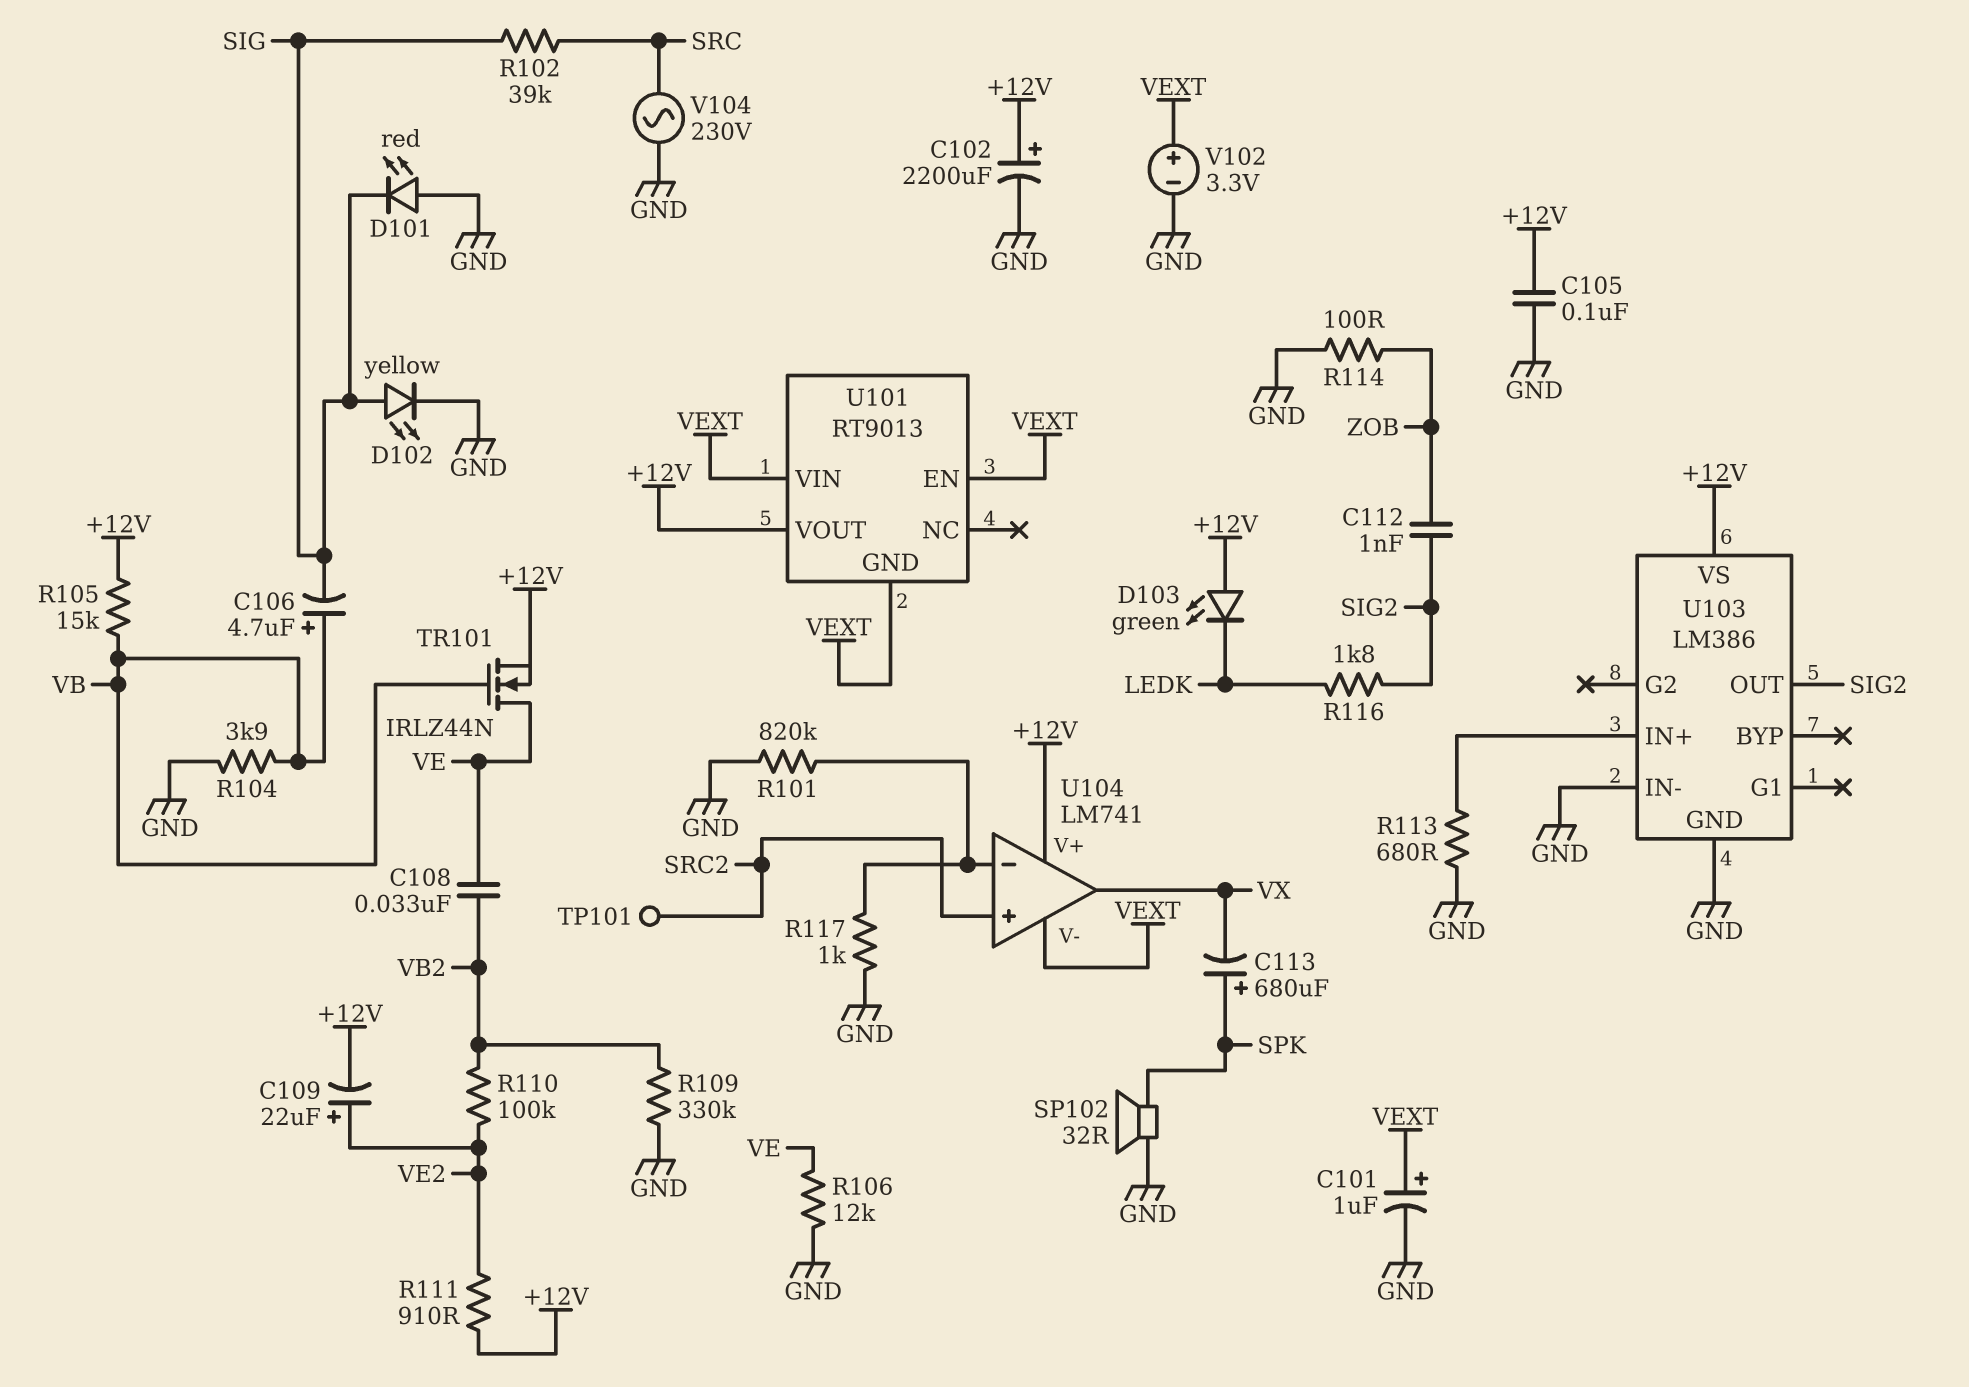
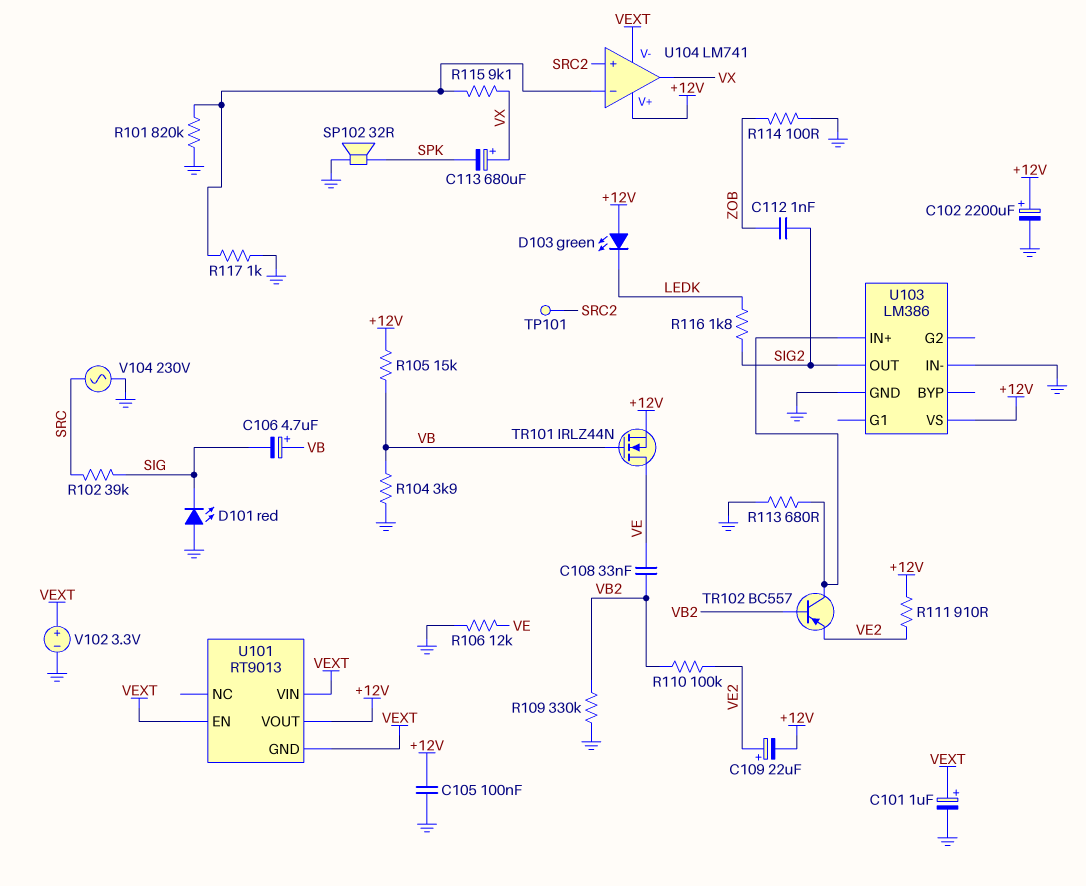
C113: 680uF (plus SPK, minus VX) -> 680uF (plus VX, minus SPK)
D102: LED yellow (A SIG, K GND) -> none
R115: none -> 9.1k (U104/in-, VX)
TR102: none -> PNP BC557 (B VB2, C U103/IN+, E VE2)

